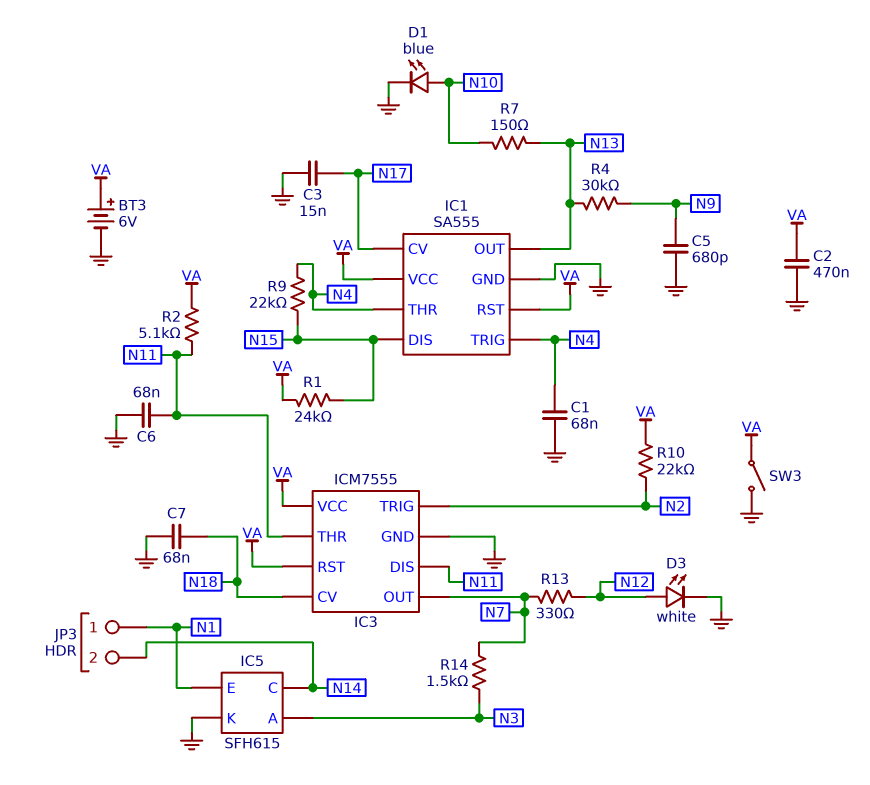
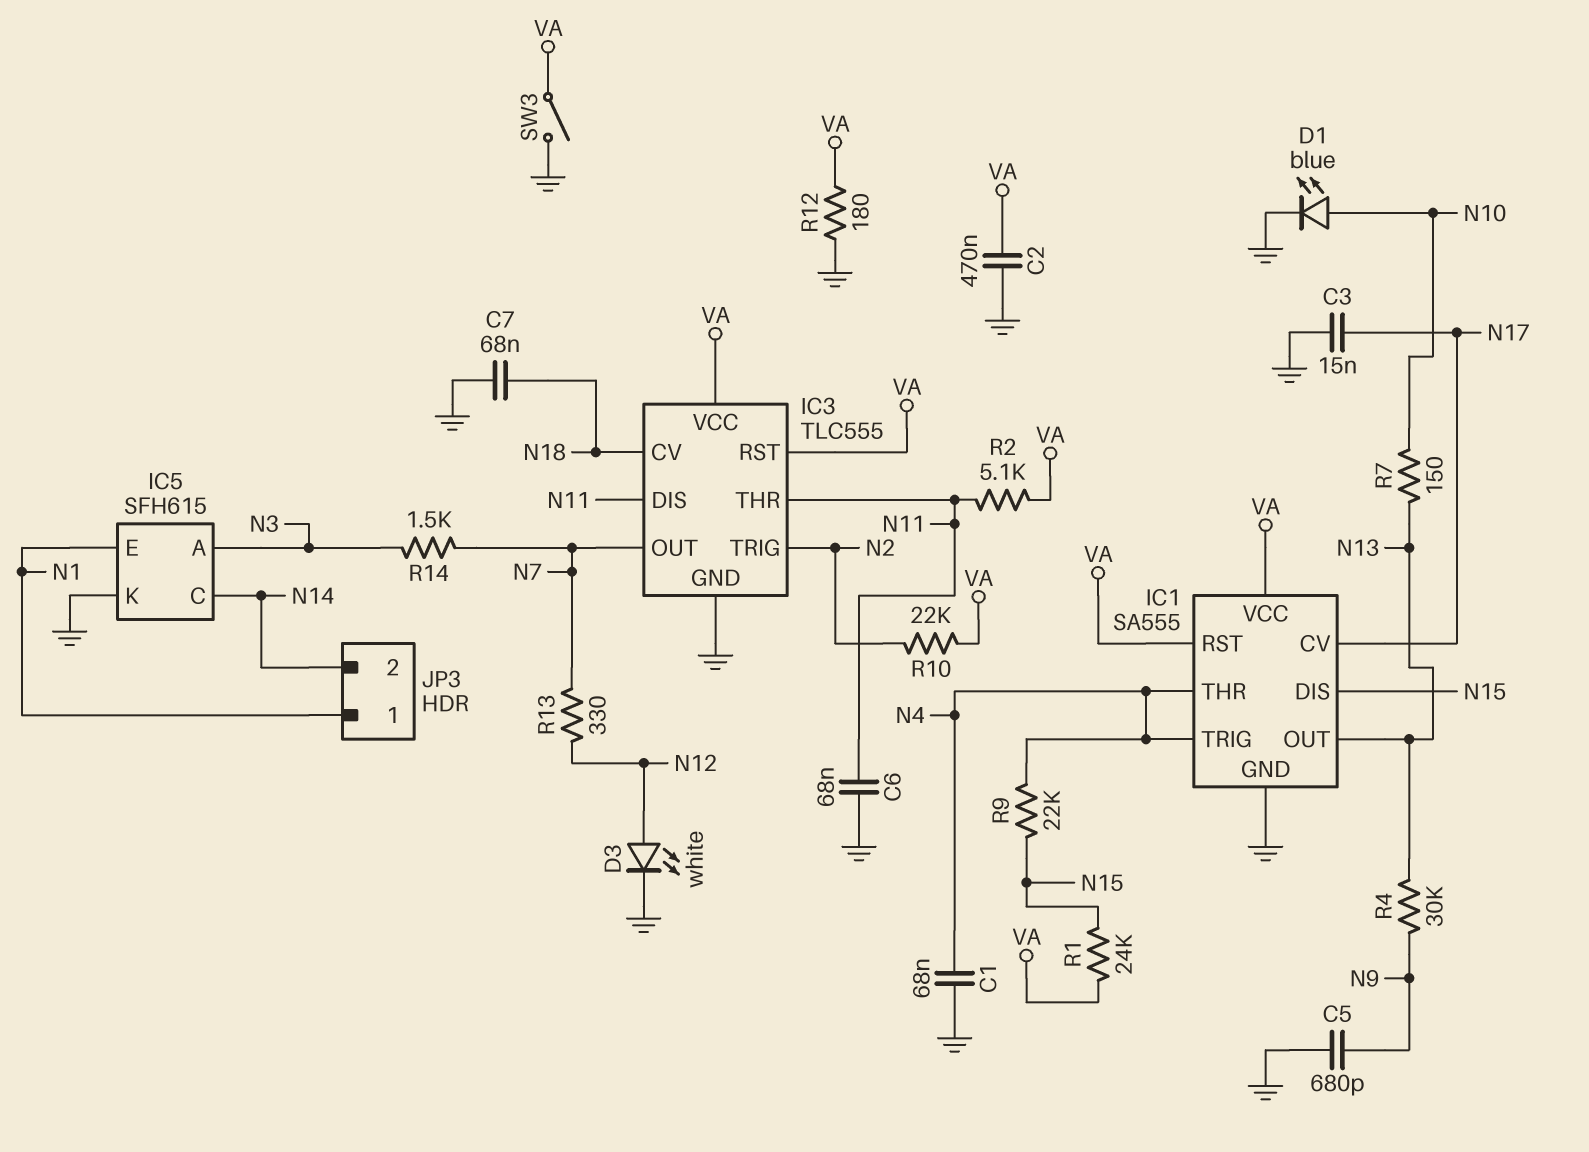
BT3: 6V (plus VA, minus GND) -> none
IC3: ICM7555 -> TLC555
R12: none -> 180 (GND, VA)

